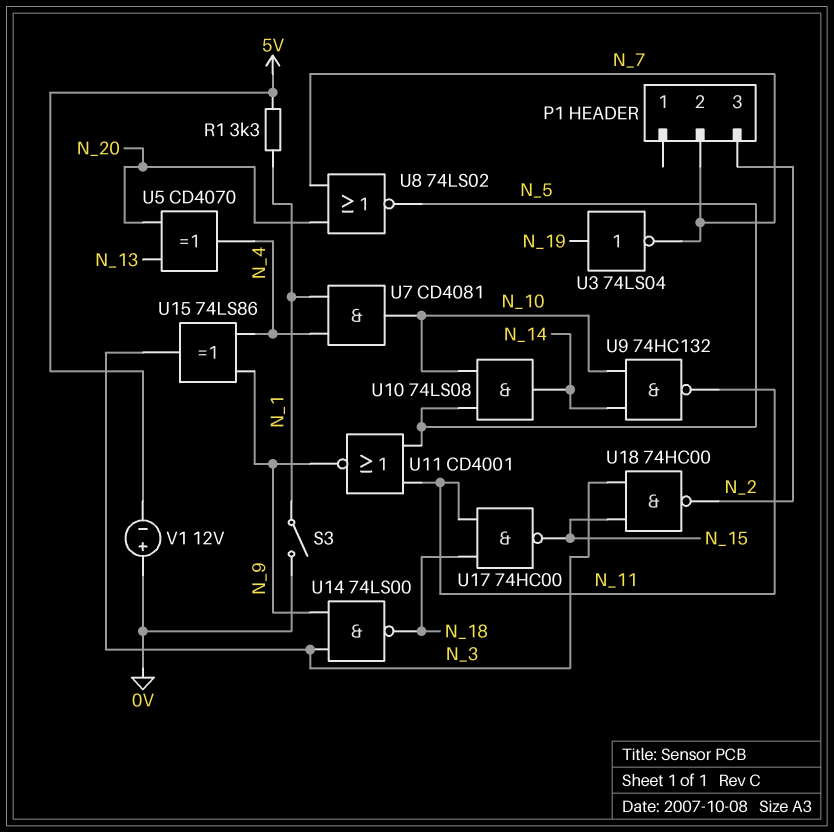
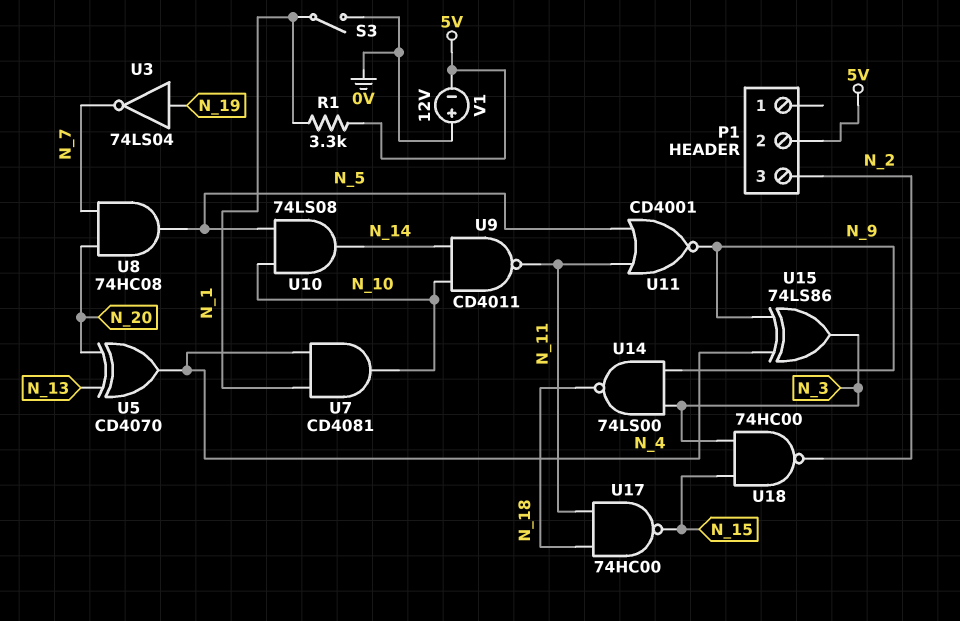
P1 pin 2: N_7 -> 5V
U8: NOR 74LS02 (in N_7, in N_20, out N_5) -> AND 74HC08 (in N_7, in N_20, out N_5)
U9: NAND 74HC132 (in N_10, in N_14, out N_11) -> NAND CD4011 (in N_10, in N_14, out N_11)

